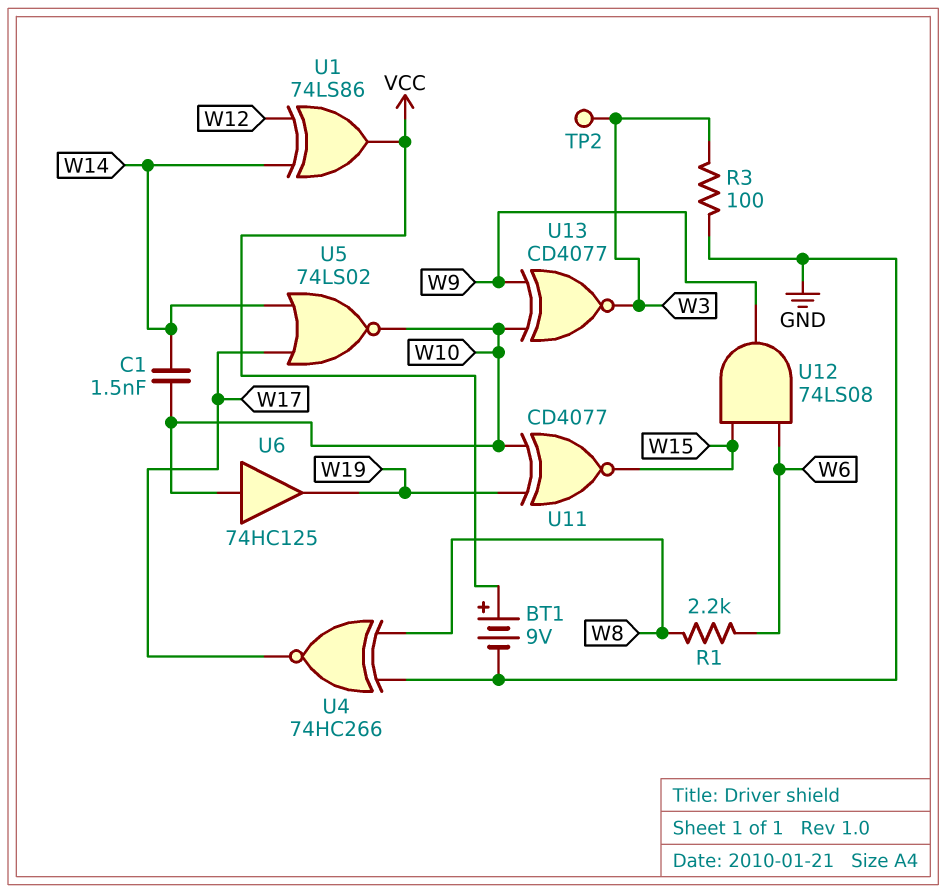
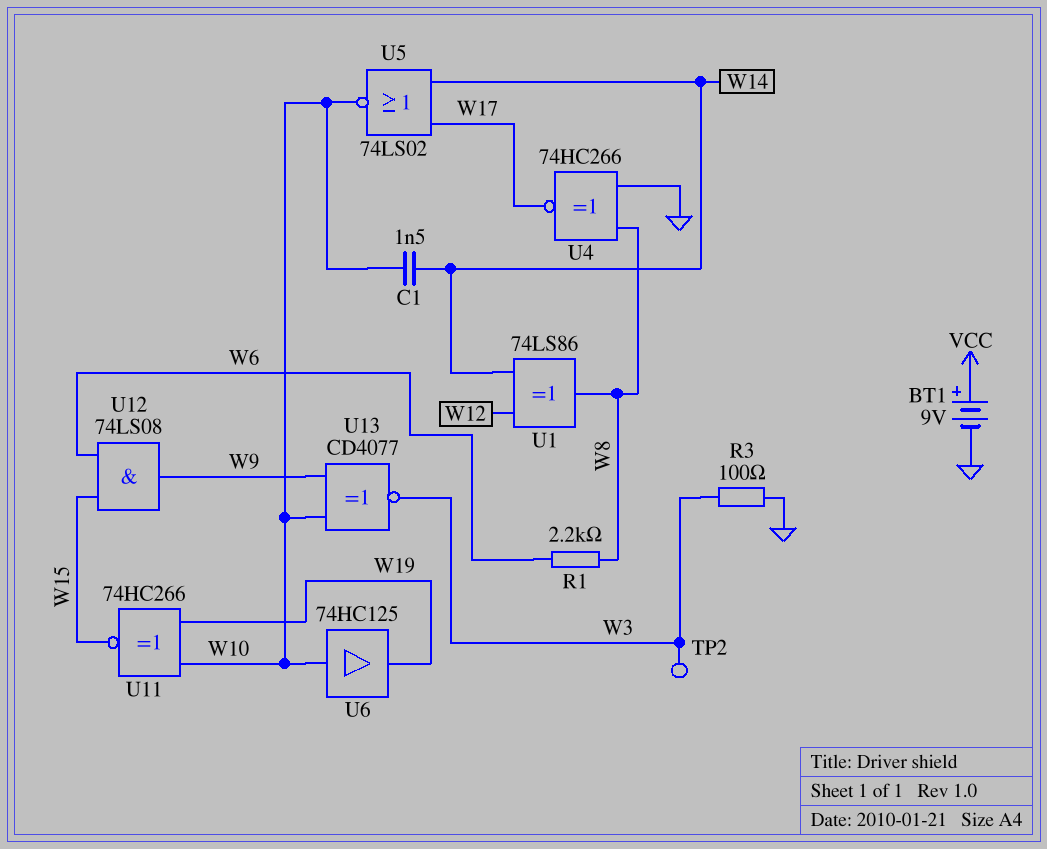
U1: XOR 74LS86 (in W12, in W14, out VCC) -> XOR 74LS86 (in W12, in W14, out W8)
U11: XNOR CD4077 (in W10, in W19, out W15) -> XNOR 74HC266 (in W10, in W19, out W15)

